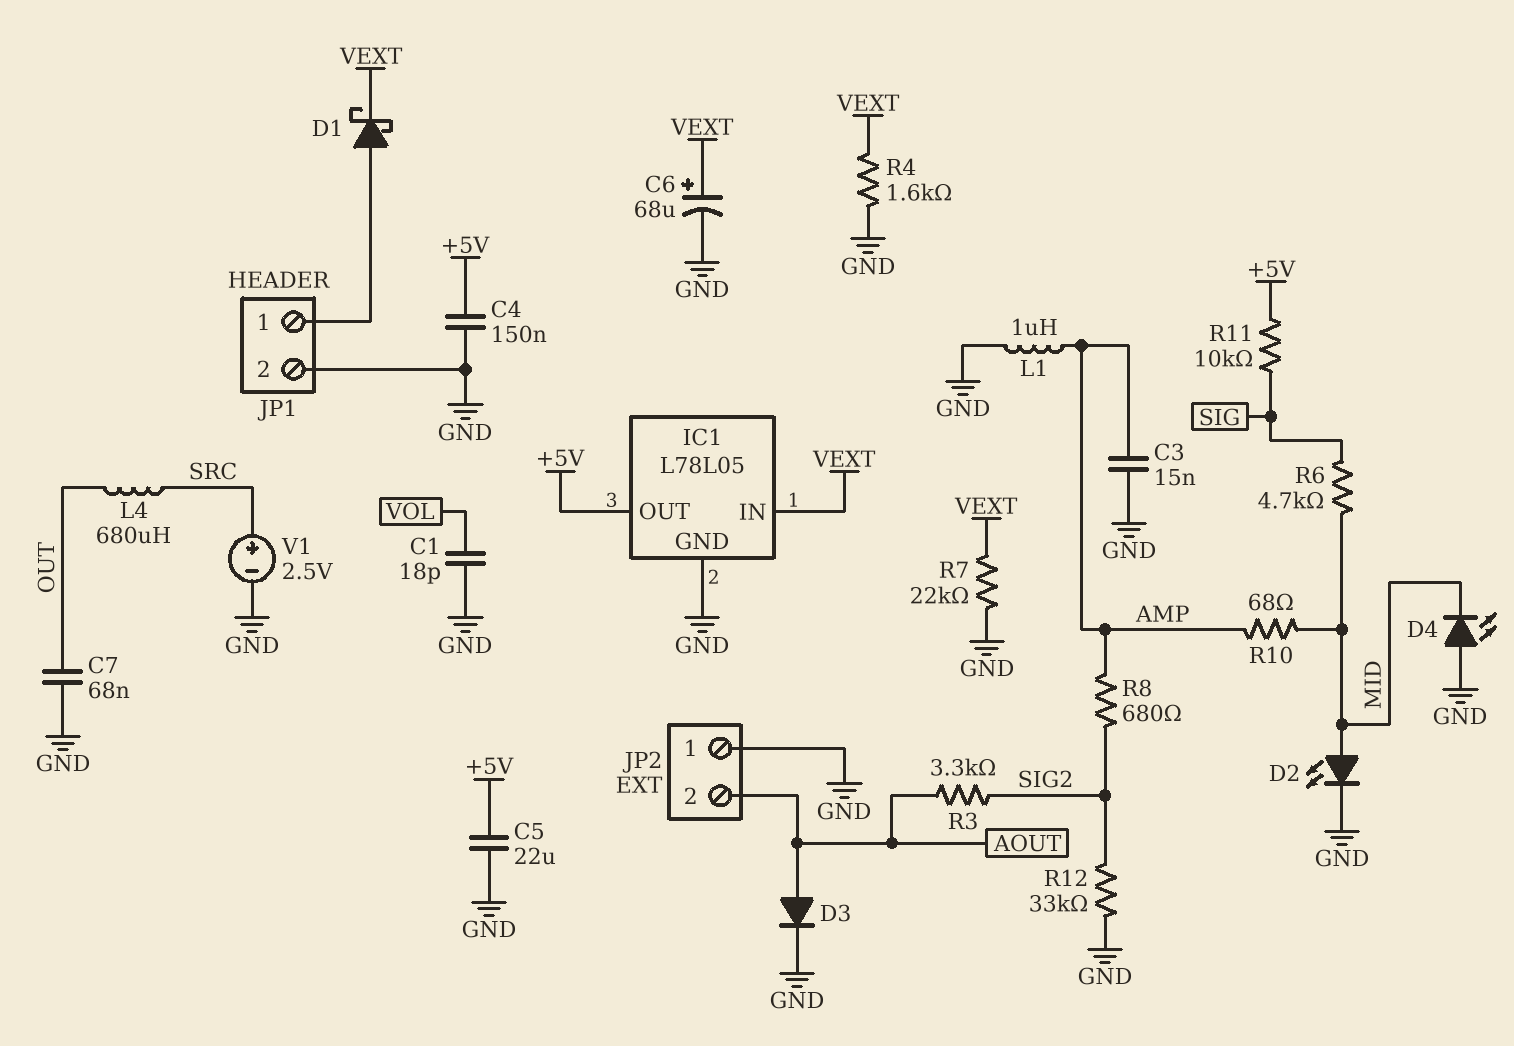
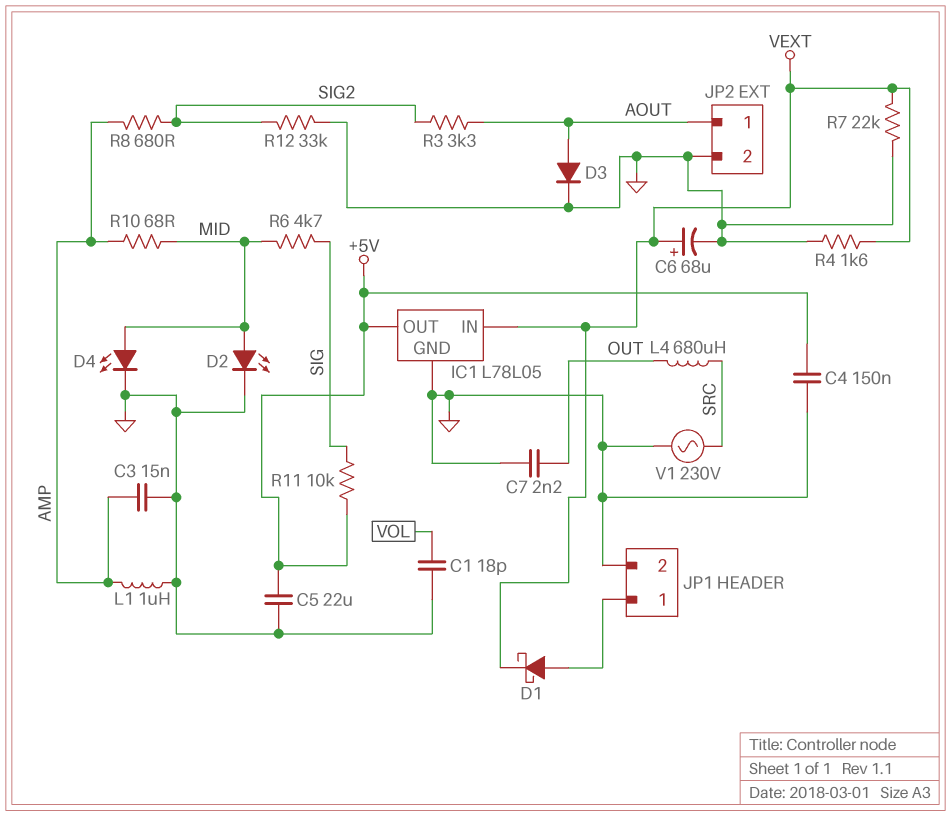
C7: 68nF (GND, OUT) -> 2.2nF (GND, OUT)
D4: LED (A GND, K MID) -> LED (A MID, K GND)
JP2 pin 1: GND -> AOUT
JP2 pin 2: AOUT -> GND
V1: 2.5V (plus SRC, minus GND) -> AC 230V (GND, SRC)

